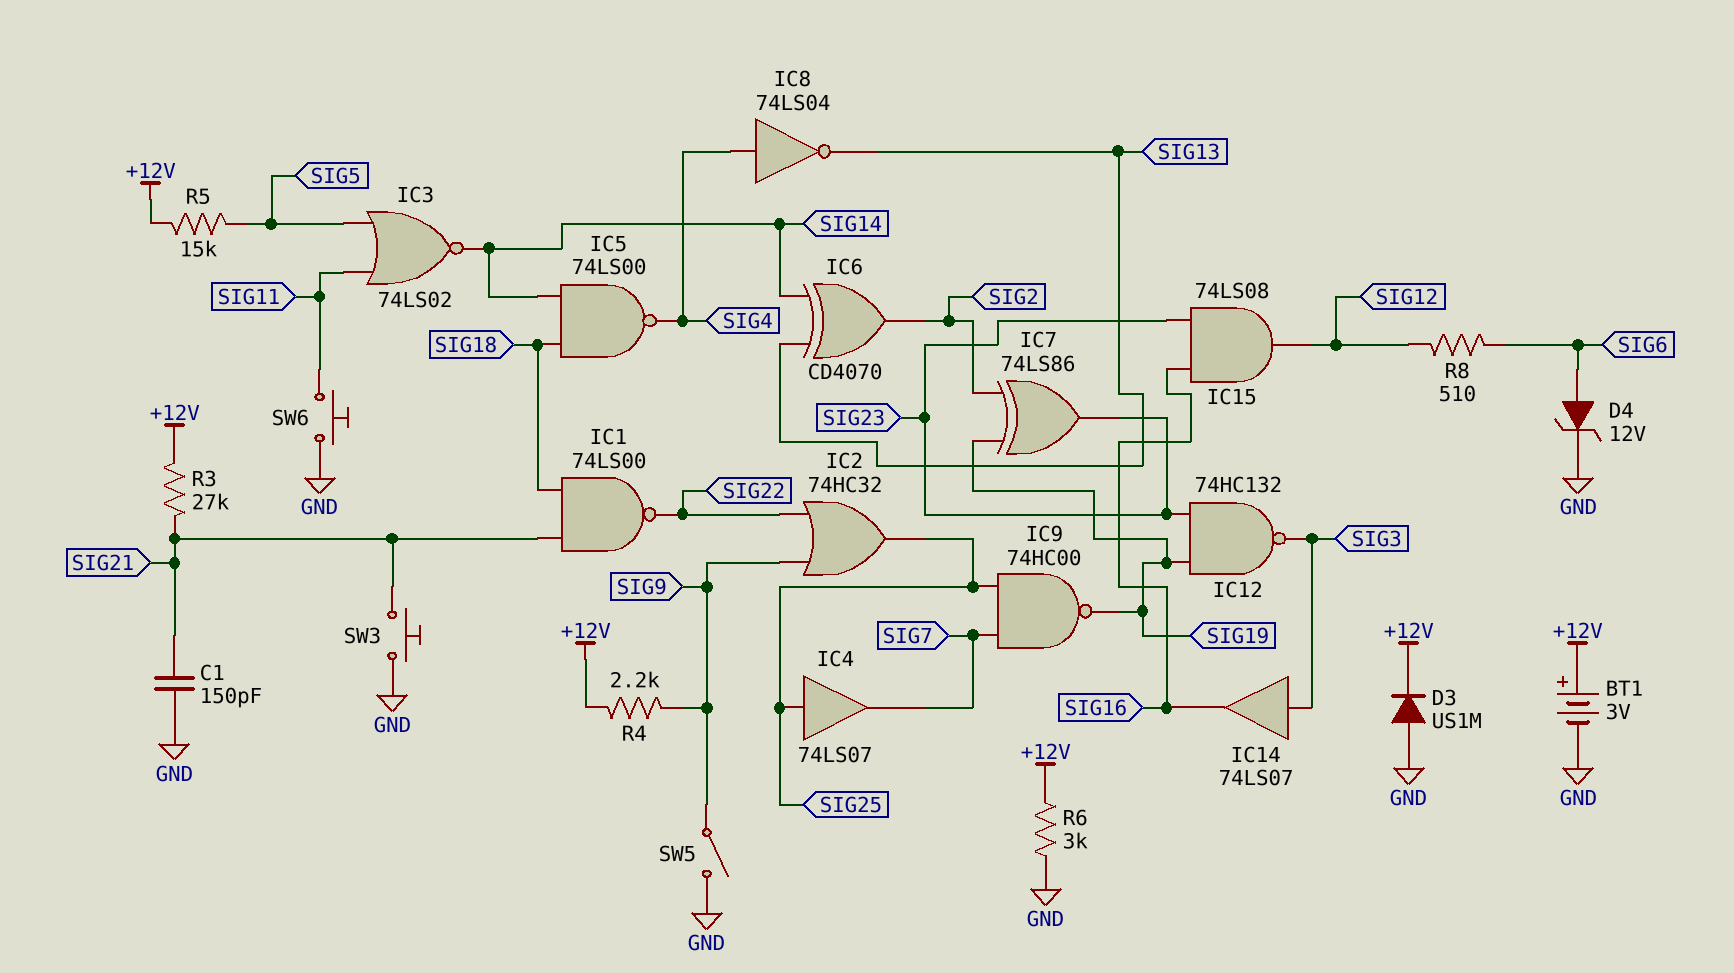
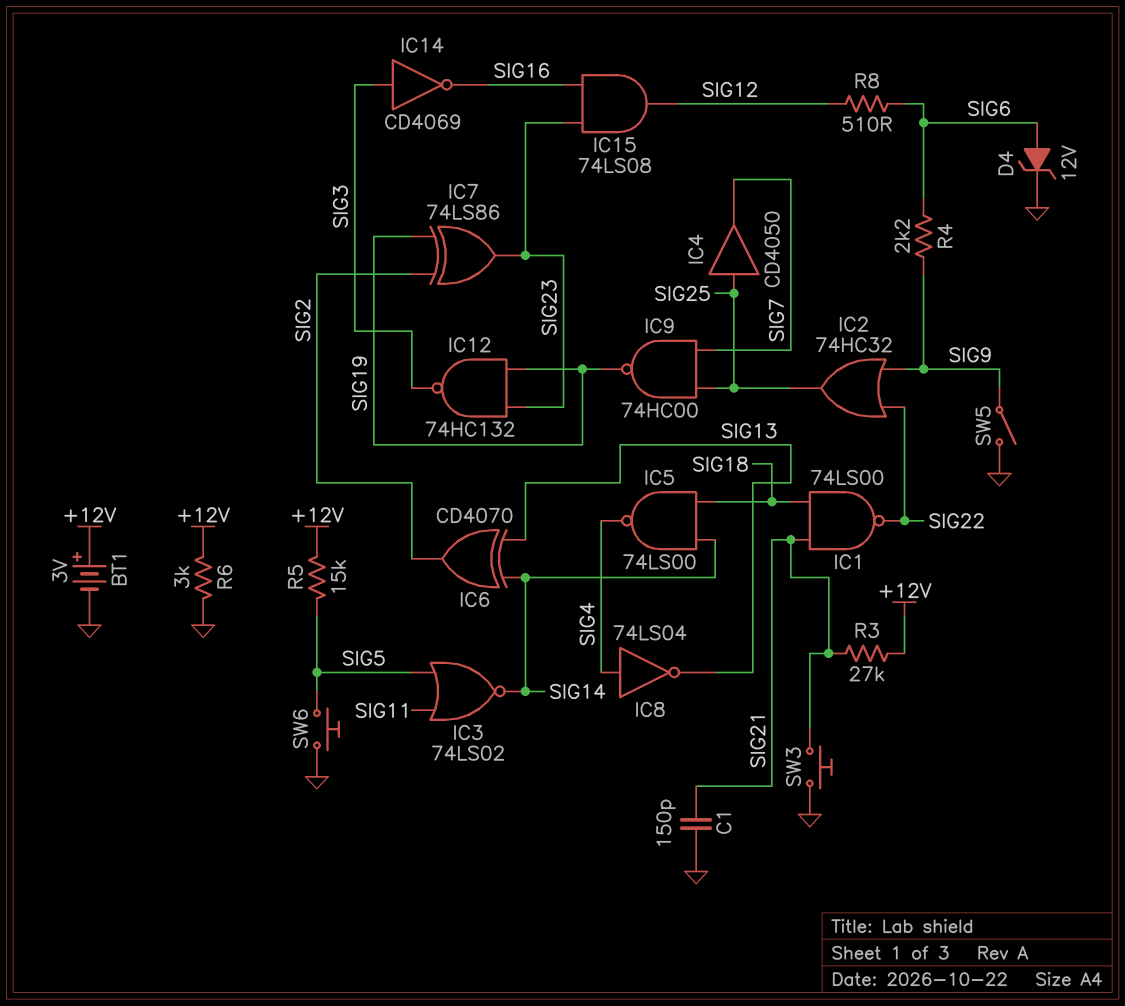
D3: diode US1M (A GND, K +12V) -> none
IC4: buffer 74LS07 (in SIG25, out SIG7) -> buffer CD4050 (in SIG25, out SIG7)
IC14: buffer 74LS07 (in SIG3, out SIG16) -> NOT CD4069 (in SIG3, out SIG16)
R4: 2.2k (+12V, SIG9) -> 2.2k (SIG6, SIG9)
SW6: button (GND, SIG11) -> button (GND, SIG5)

